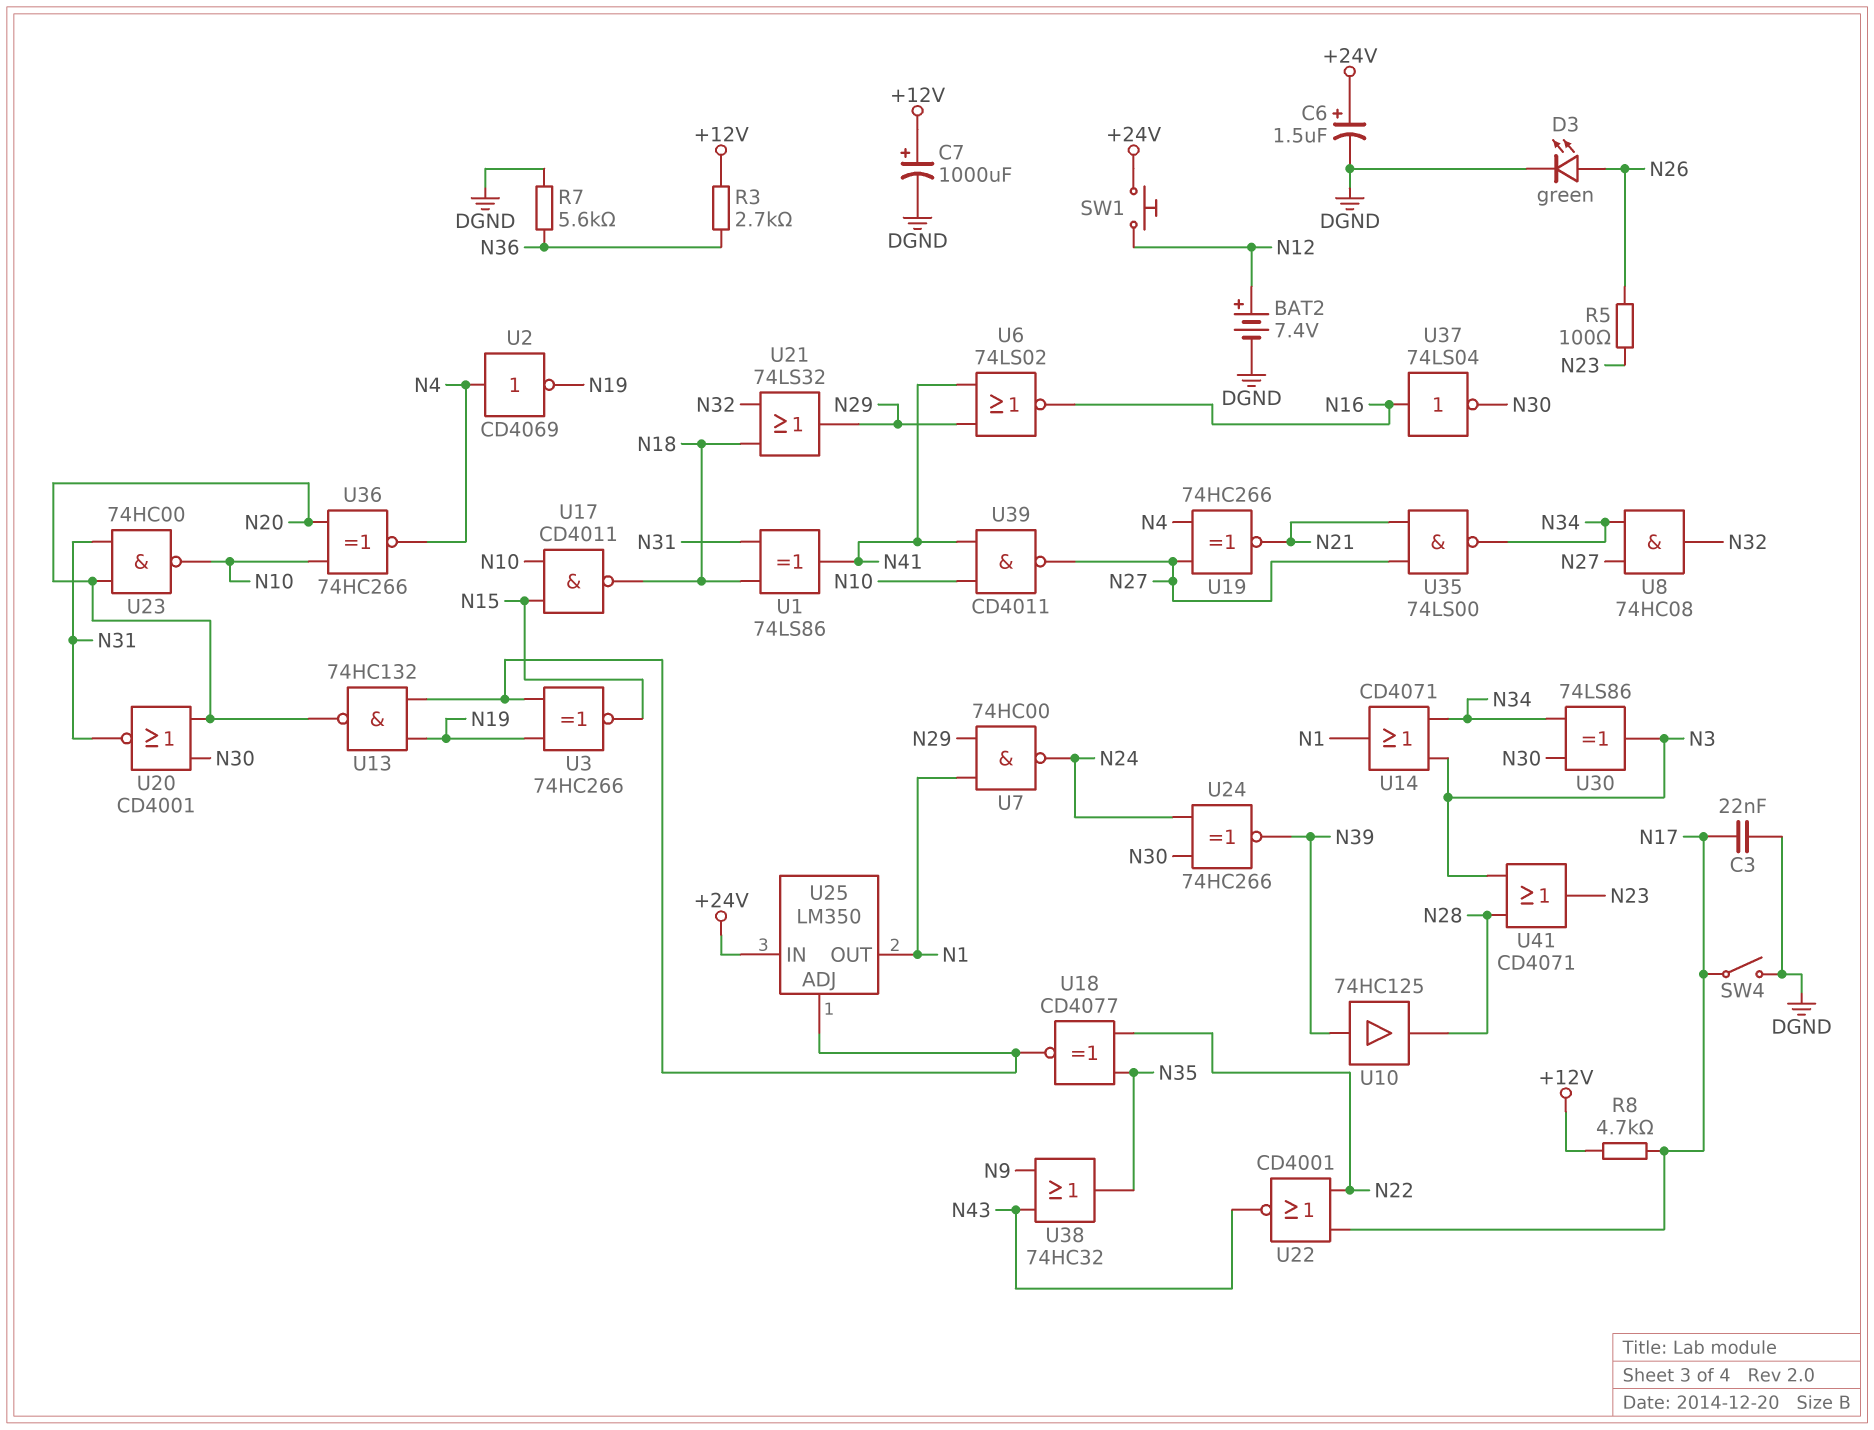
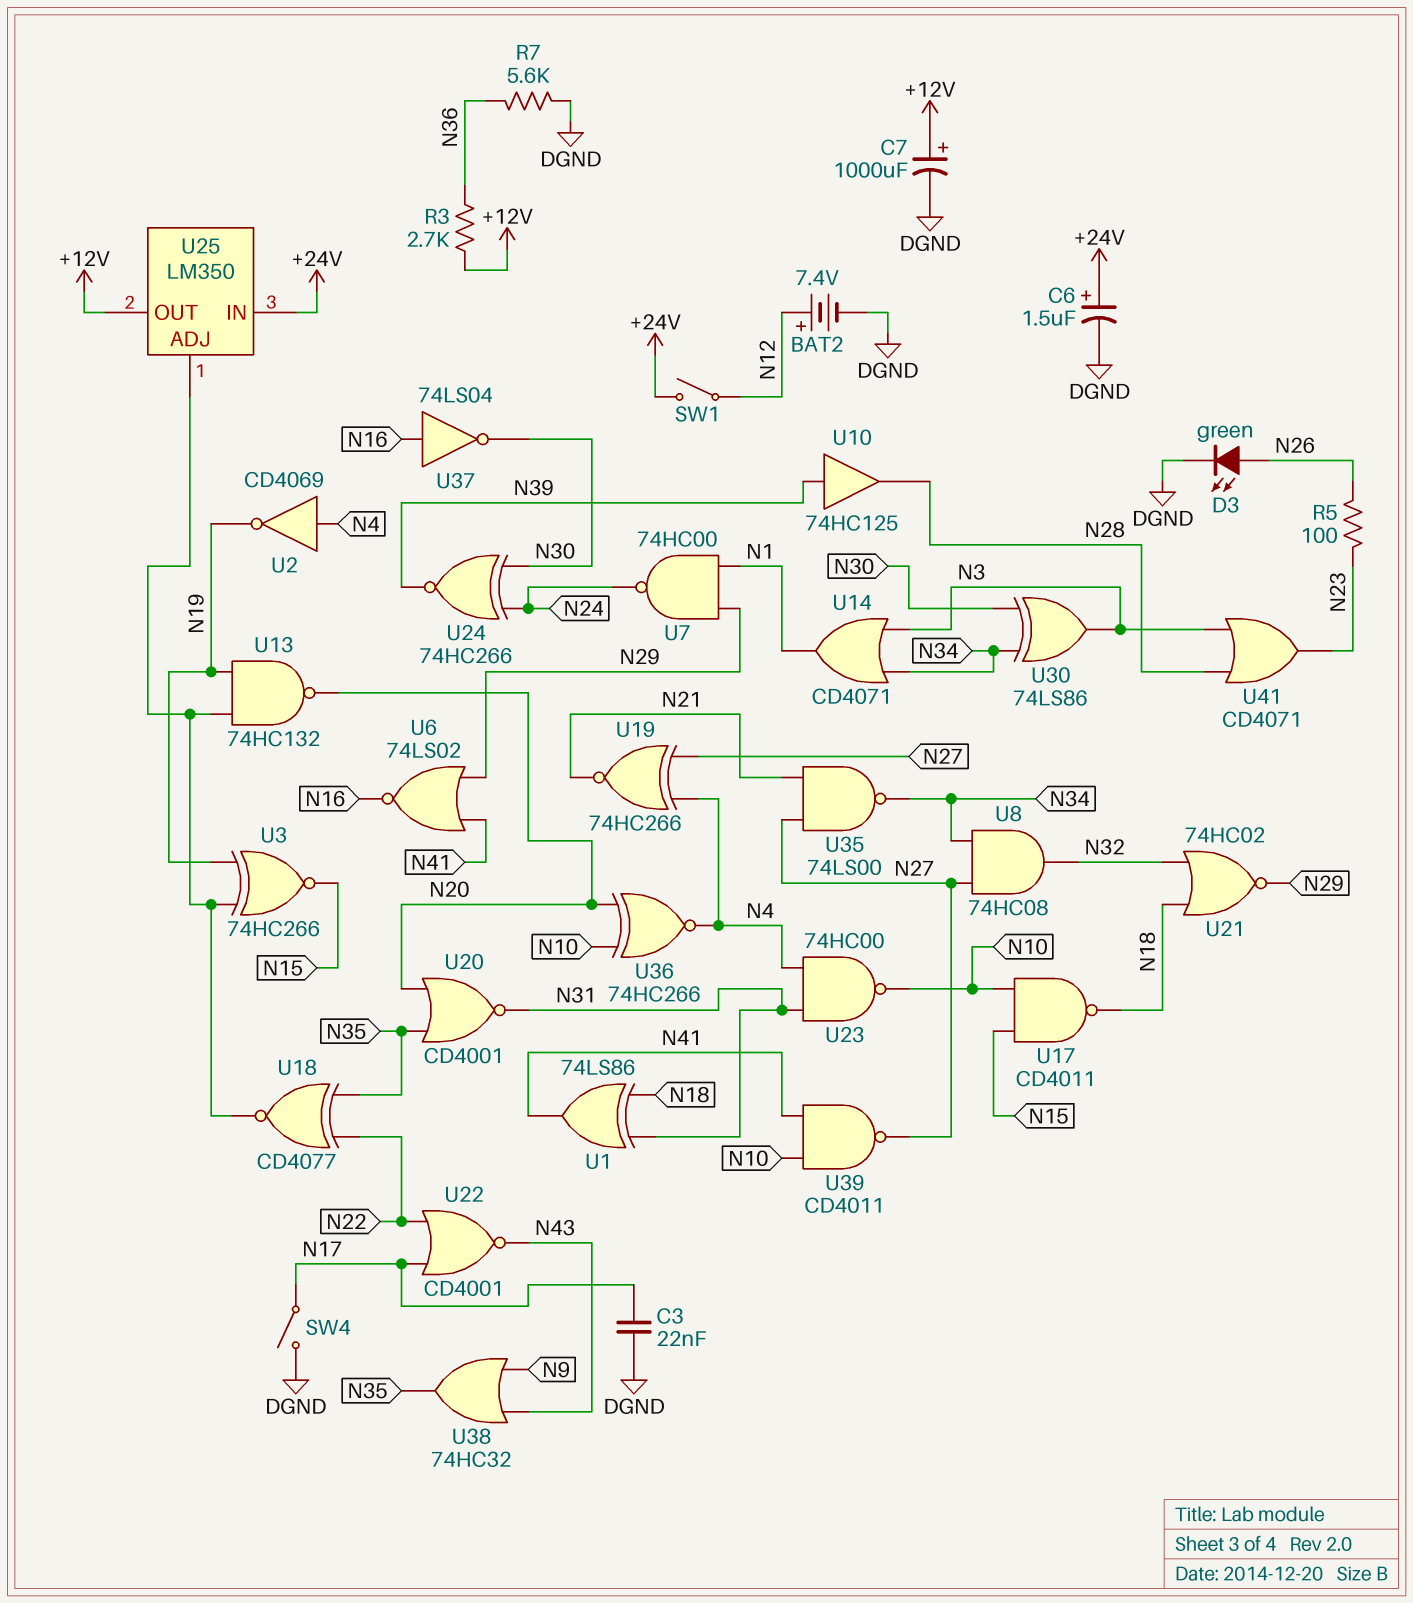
R8: 4.7k (+12V, N17) -> none
SW1: button (+24V, N12) -> switch (+24V, N12)
U20: NOR CD4001 (in N20, in N30, out N31) -> NOR CD4001 (in N20, in N35, out N31)
U21: OR 74LS32 (in N18, in N32, out N29) -> NOR 74HC02 (in N18, in N32, out N29)
U23: NAND 74HC00 (in N20, in N31, out N10) -> NAND 74HC00 (in N4, in N31, out N10)
U25 pin OUT: N1 -> +12V

